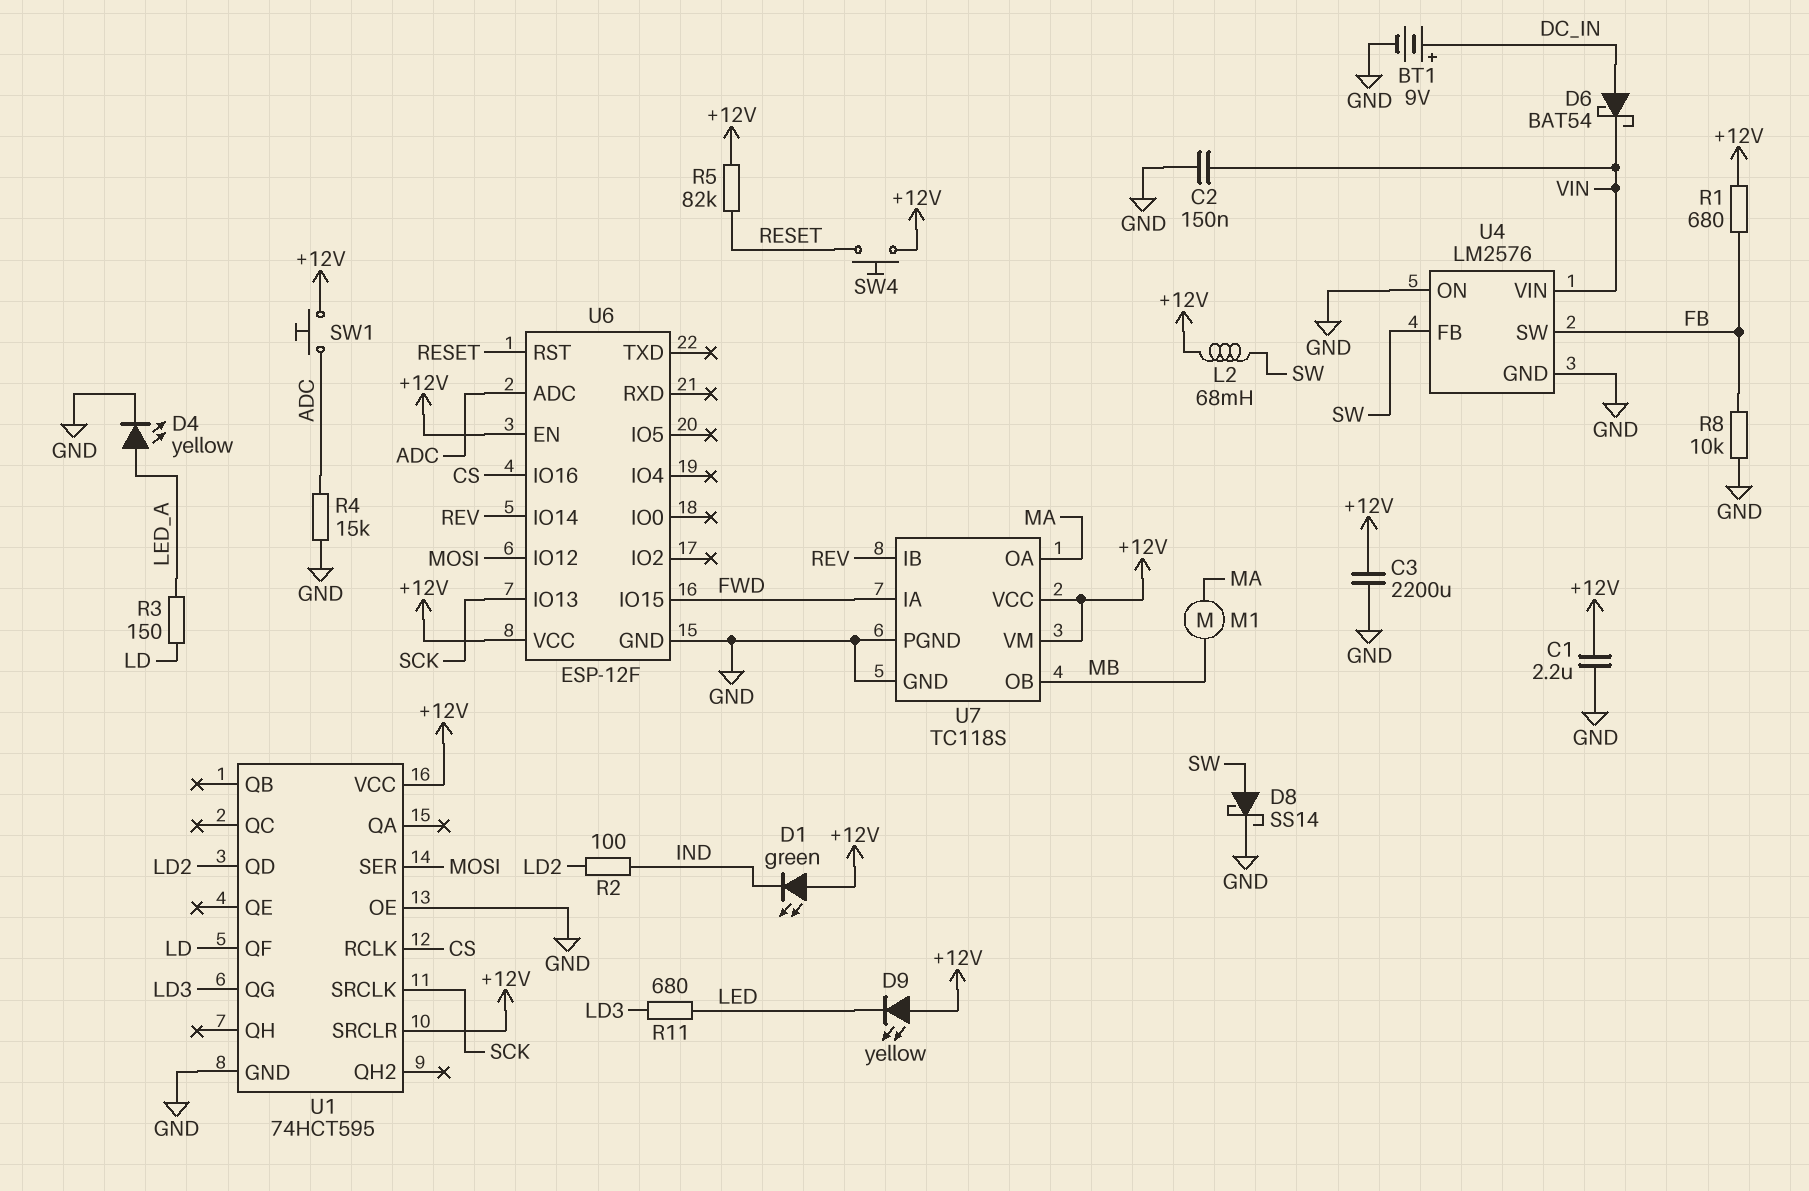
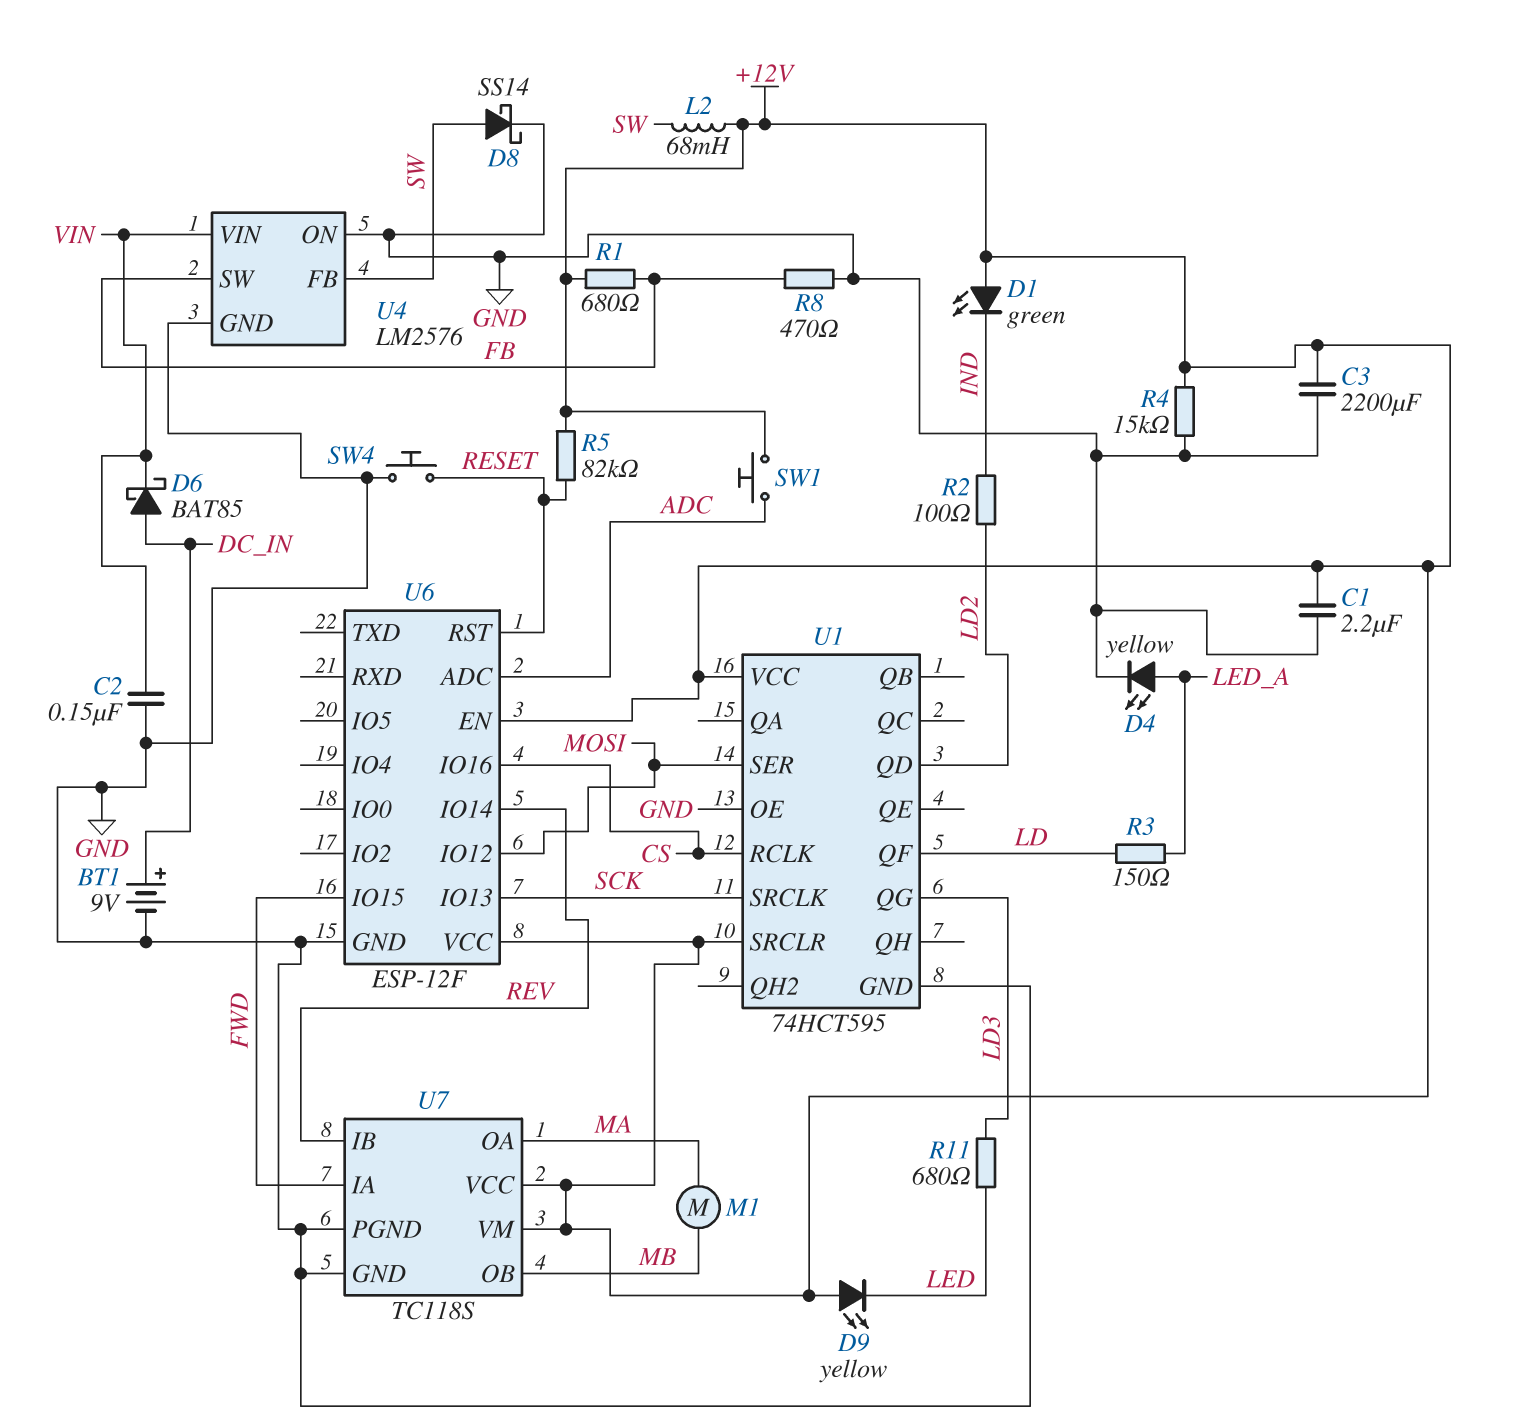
D6: schottky BAT54 (A DC_IN, K VIN) -> schottky BAT85 (A DC_IN, K VIN)
R4: 15k (ADC, GND) -> 15k (+12V, GND)
R8: 10k (FB, GND) -> 470 (FB, GND)
SW4: button (+12V, RESET) -> button (GND, RESET)

